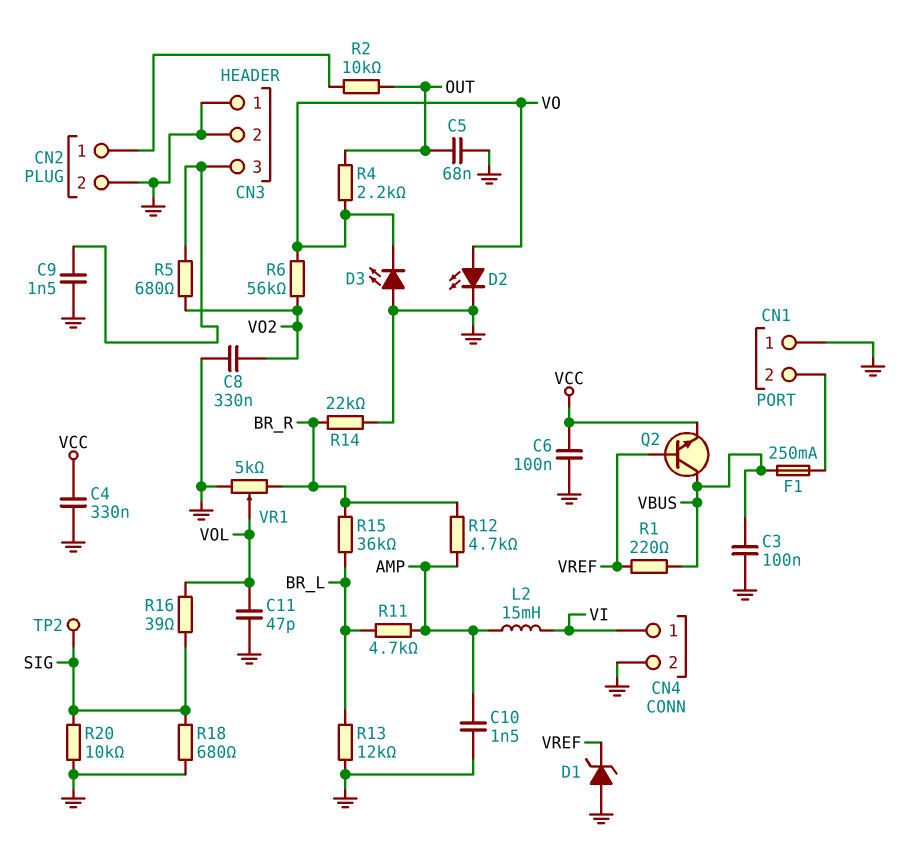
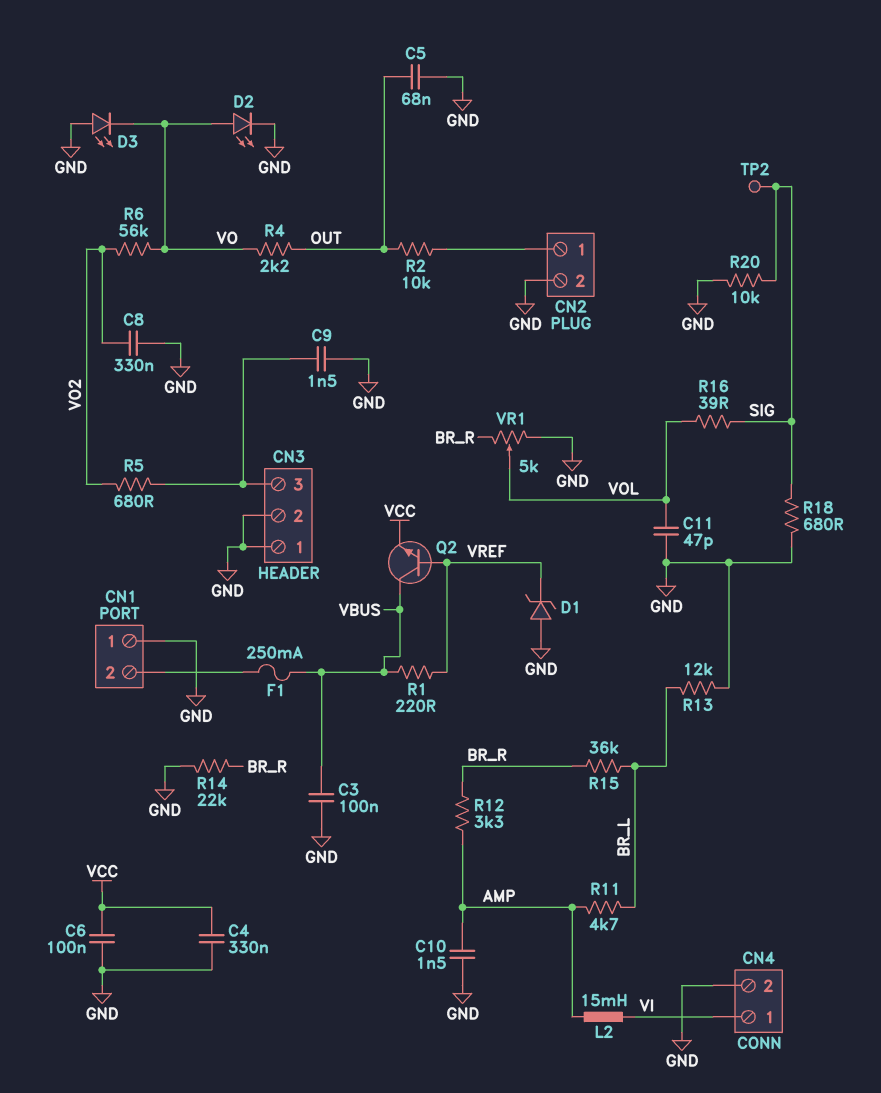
R12: 4.7k (AMP, BR_R) -> 3.3k (AMP, BR_R)

